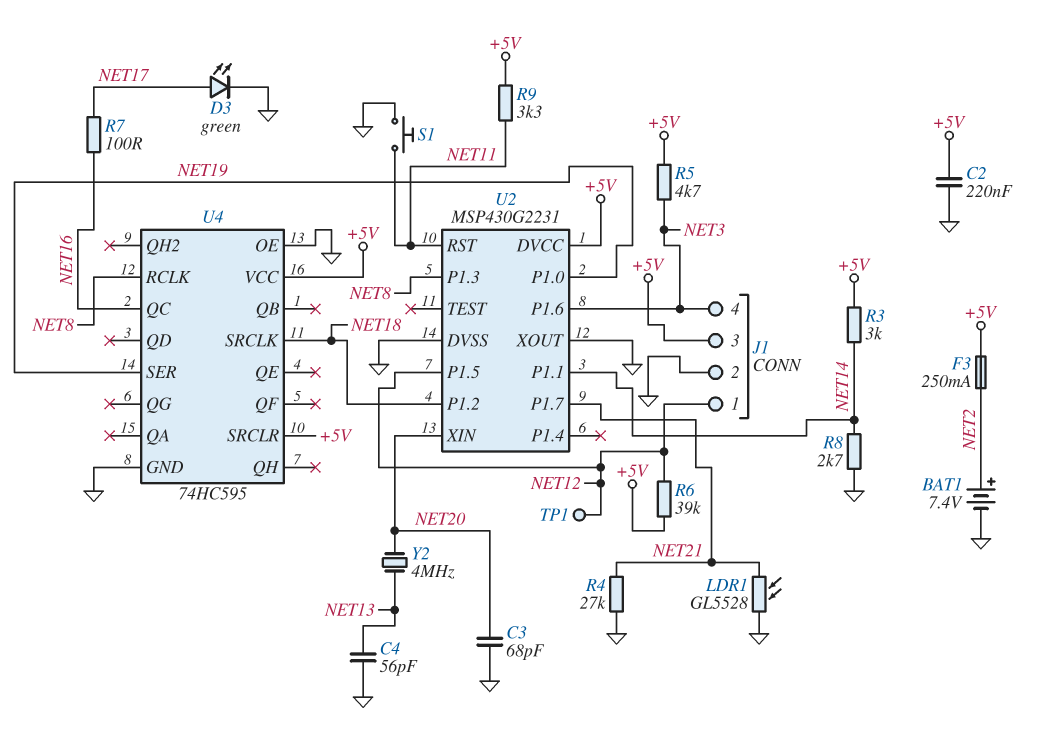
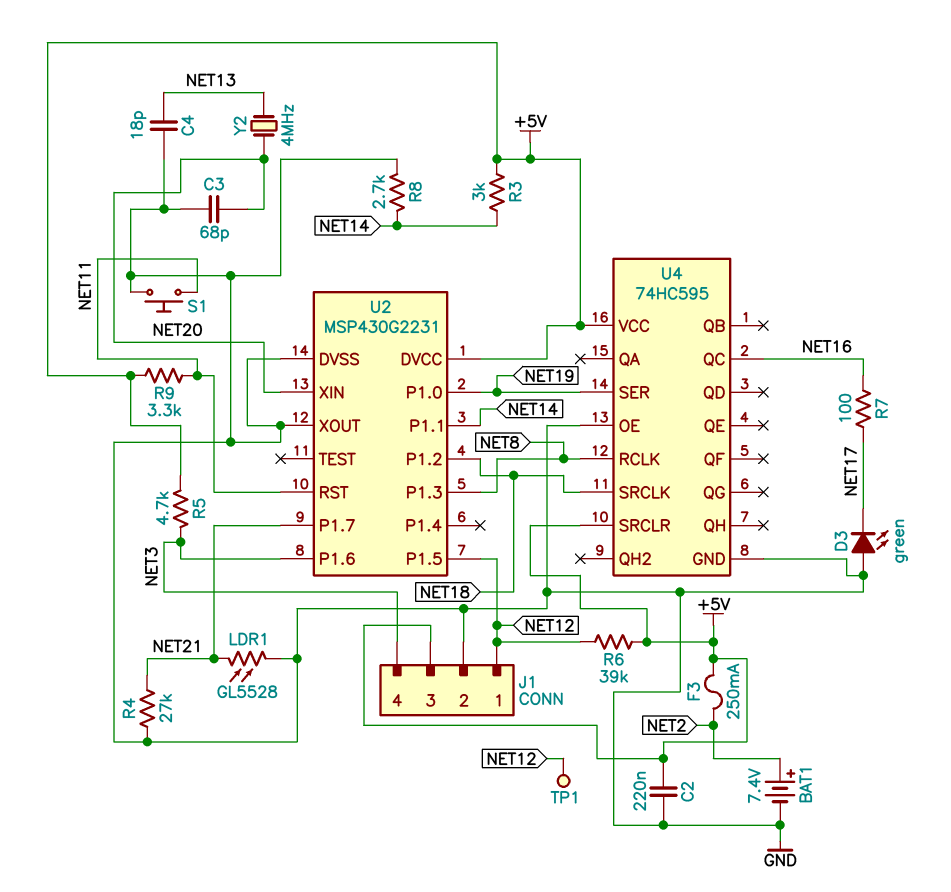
C4: 56pF (GND, NET13) -> 18pF (GND, NET13)
D3: LED green (A NET17, K GND) -> LED green (A GND, K NET17)

